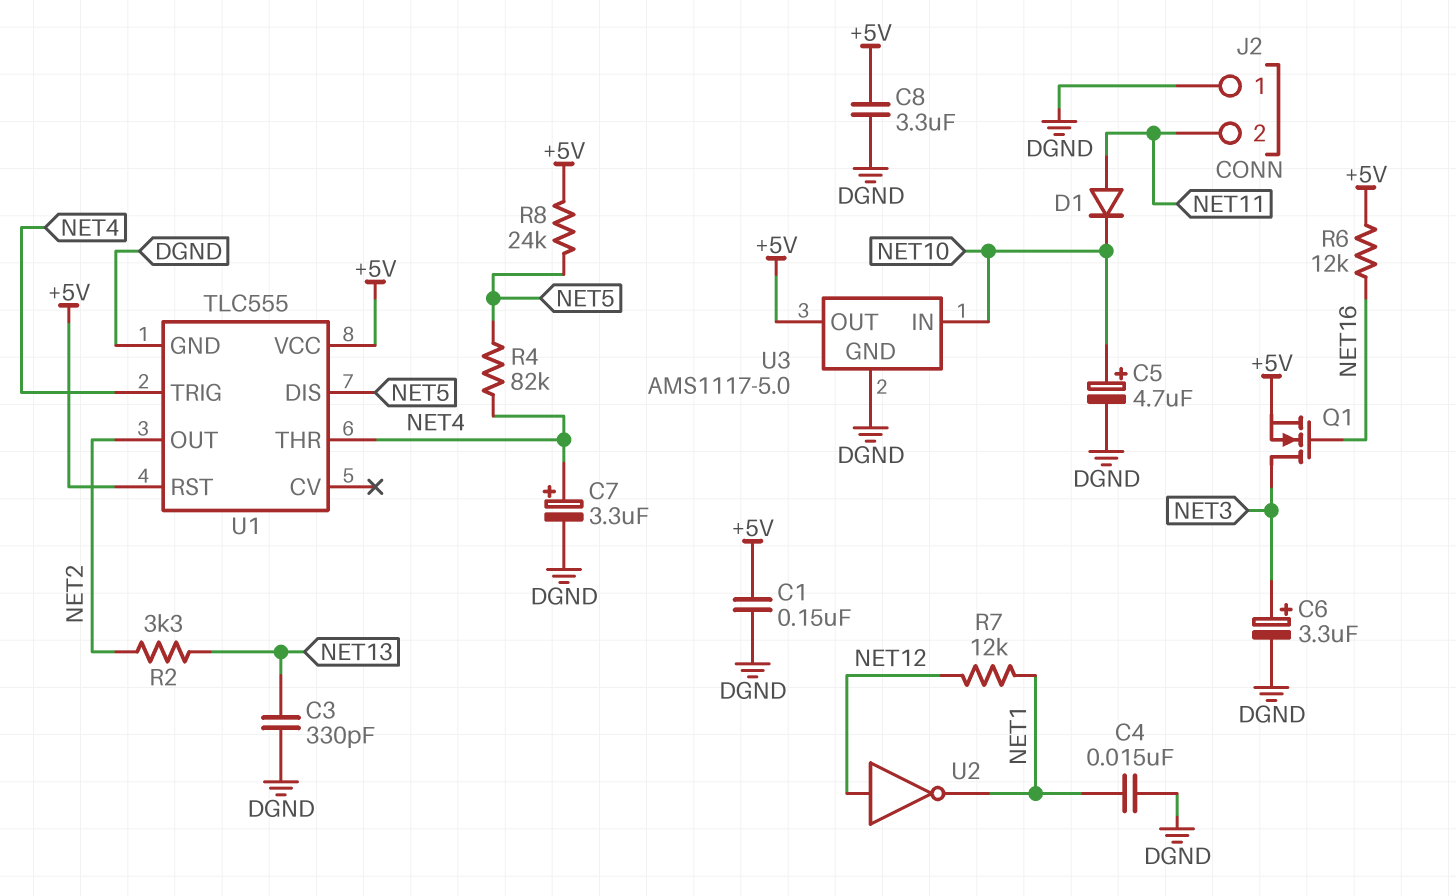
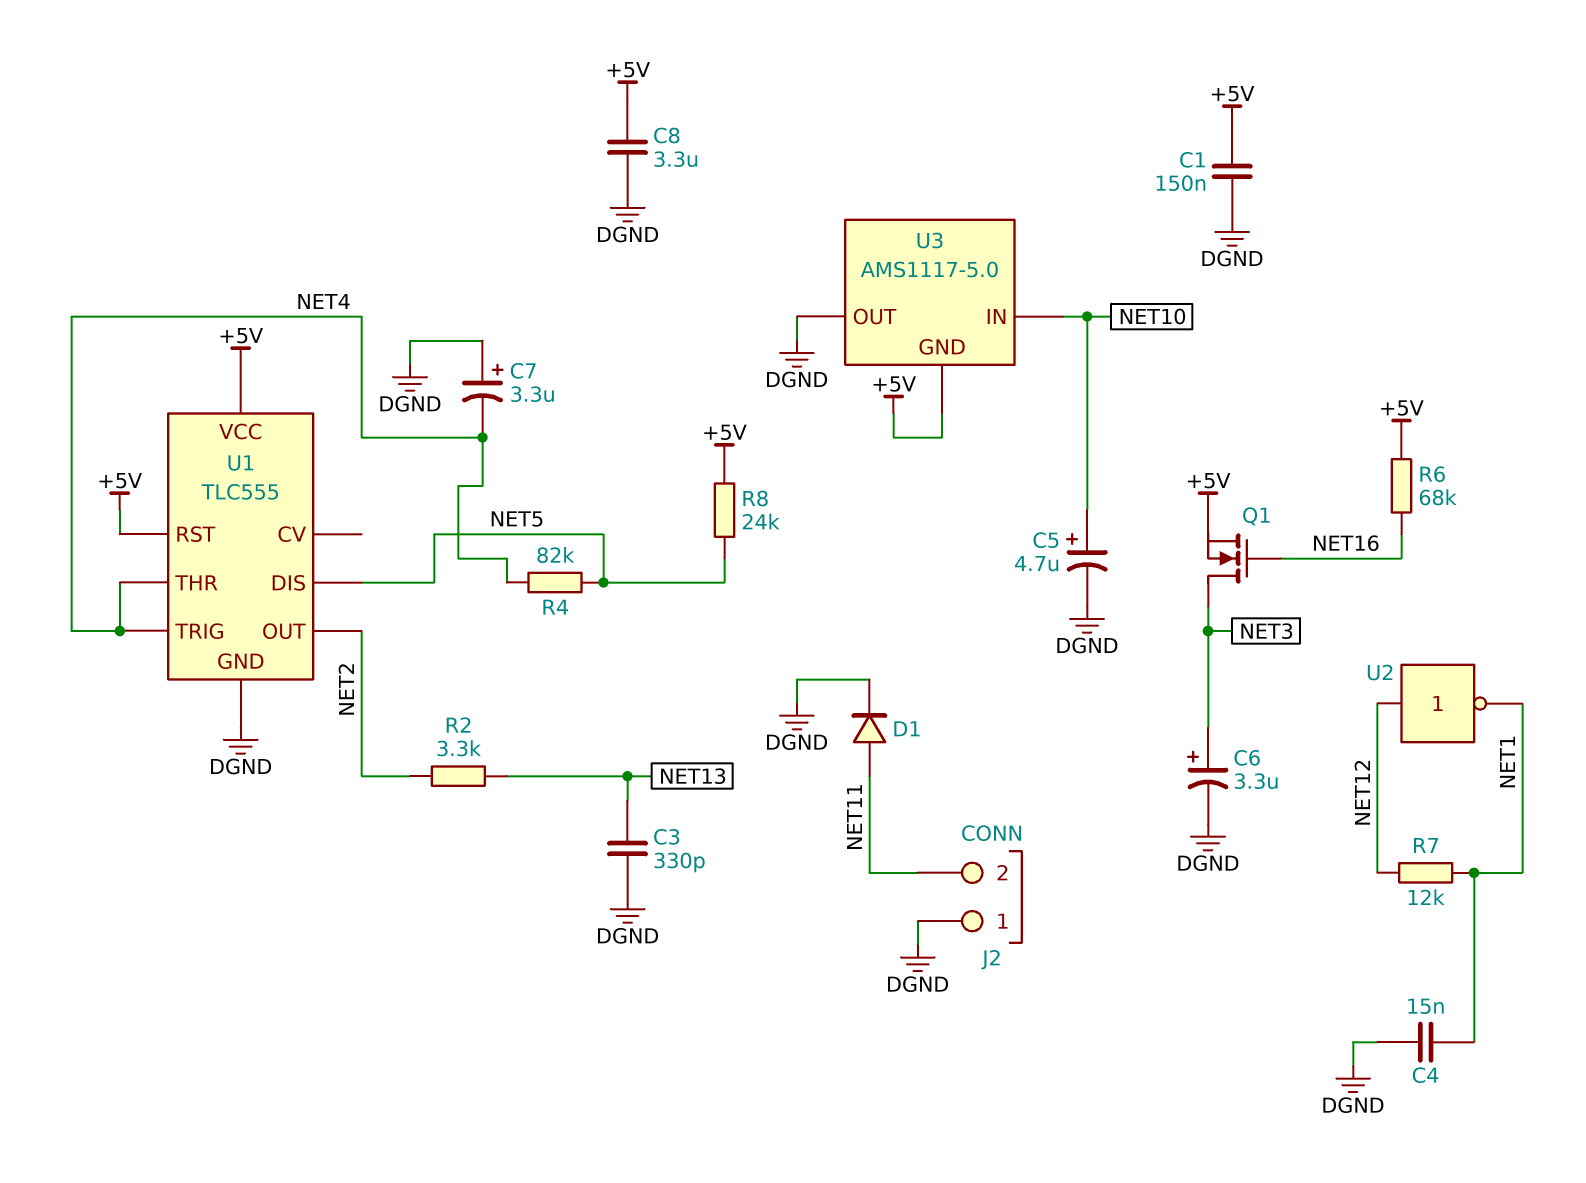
C7: 3.3uF (plus NET4, minus DGND) -> 3.3uF (plus DGND, minus NET4)
D1: diode (A NET11, K NET10) -> diode (A NET11, K DGND)
R6: 12k (+5V, NET16) -> 68k (+5V, NET16)
U3 pin GND: DGND -> +5V
U3 pin OUT: +5V -> DGND

